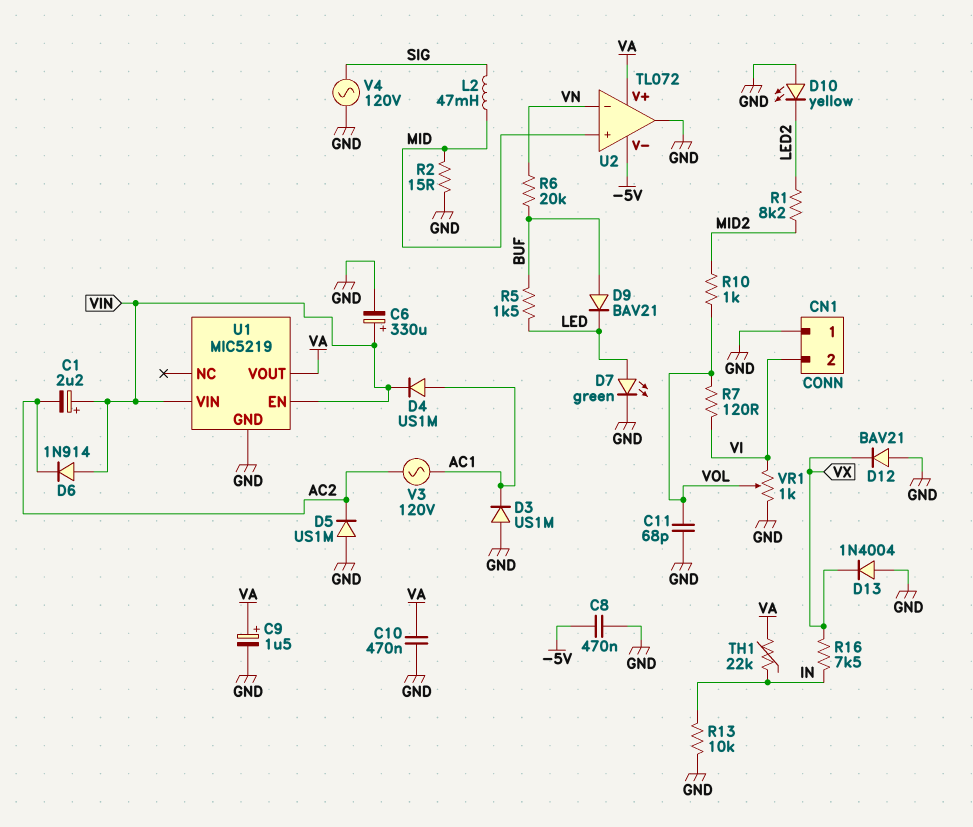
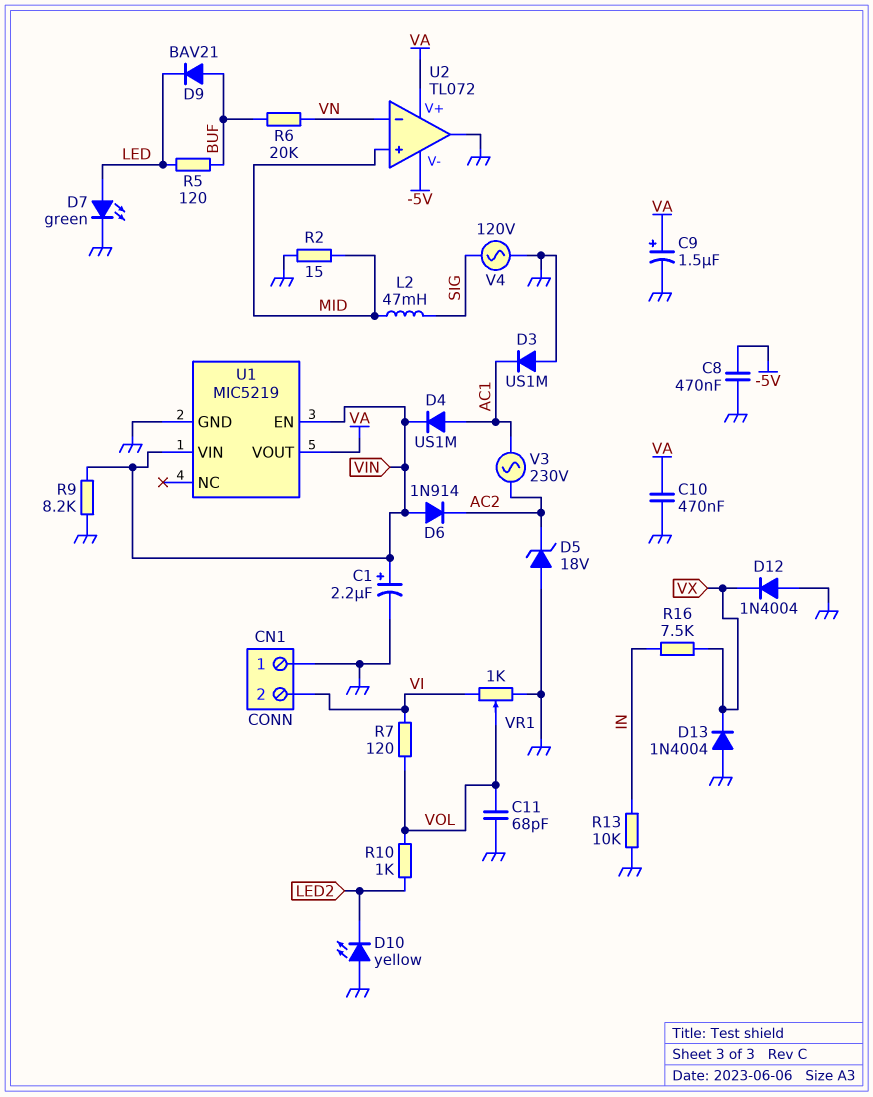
C1: 2.2uF (plus VIN, minus AC2) -> 2.2uF (plus VIN, minus GND)
C6: 330uF (plus VIN, minus GND) -> none
D5: diode US1M (A GND, K AC2) -> zener 18V (A GND, K AC2)
D12: diode BAV21 (A GND, K VX) -> diode 1N4004 (A GND, K VX)
R1: 8.2k (LED2, MID2) -> none
R5: 1.5k (BUF, LED) -> 120 (BUF, LED)
R9: none -> 8.2k (GND, VIN)
R10: 1k (MID2, VOL) -> 1k (LED2, VOL)
TH1: 22k (IN, VA) -> none
V3: AC 120V (AC1, AC2) -> AC 230V (AC1, AC2)

